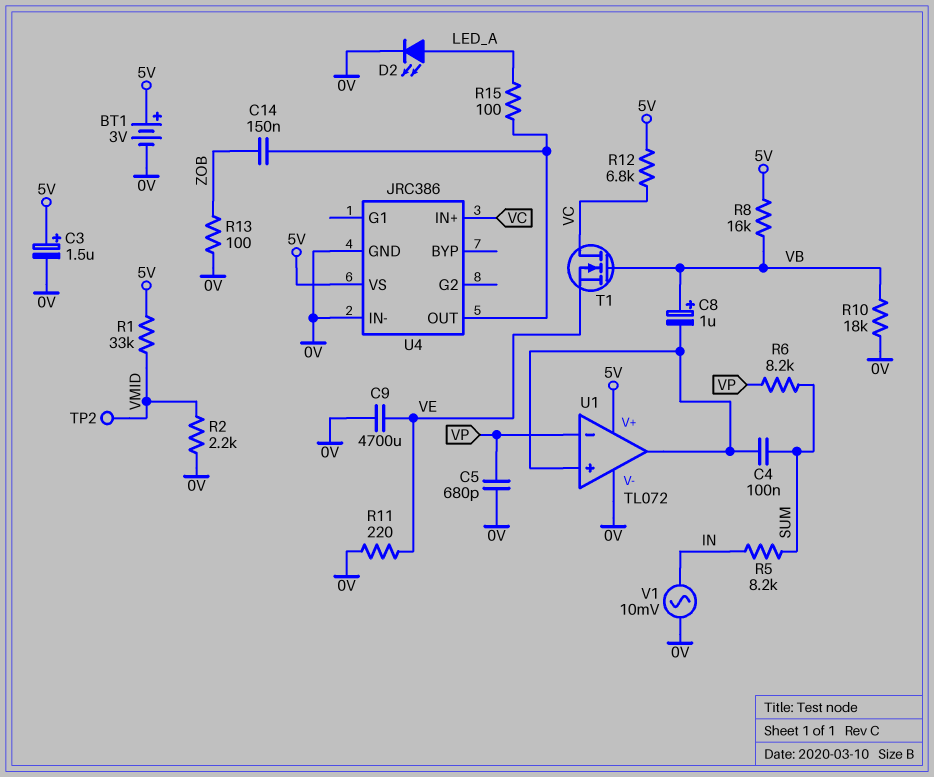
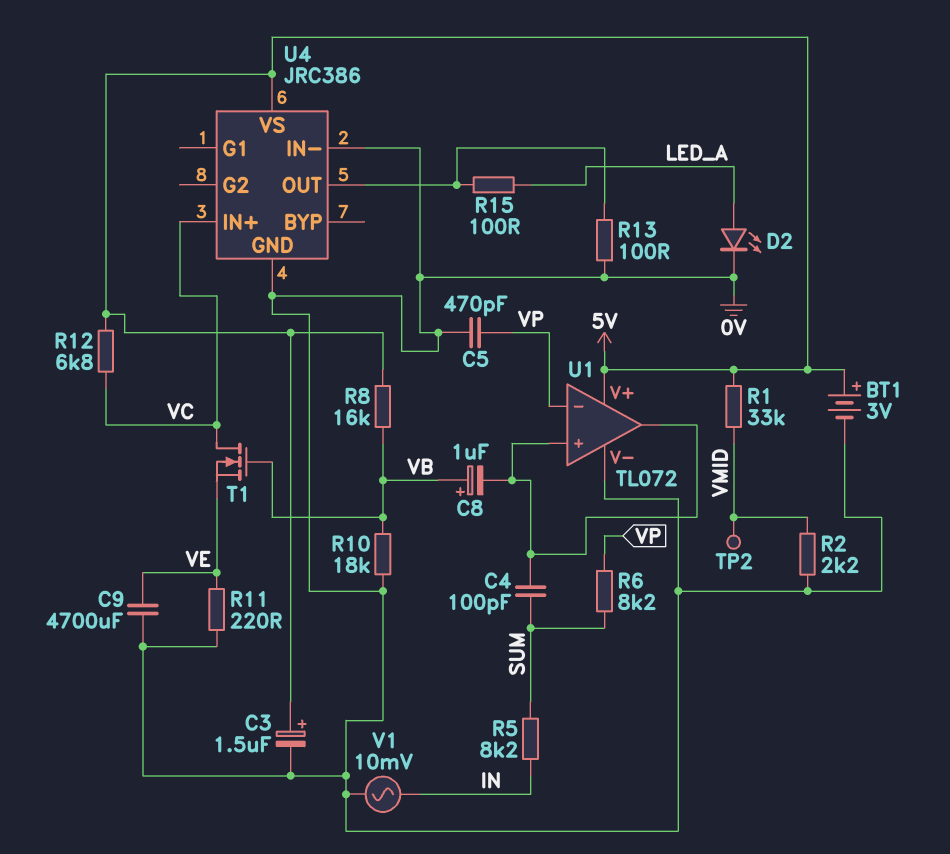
C4: 100nF (SUM, U1/in+) -> 100pF (SUM, U1/in+)
C5: 680pF (0V, VP) -> 470pF (0V, VP)
C14: 150nF (U4/OUT, ZOB) -> none
R13: 100 (0V, ZOB) -> 100 (0V, U4/OUT)

